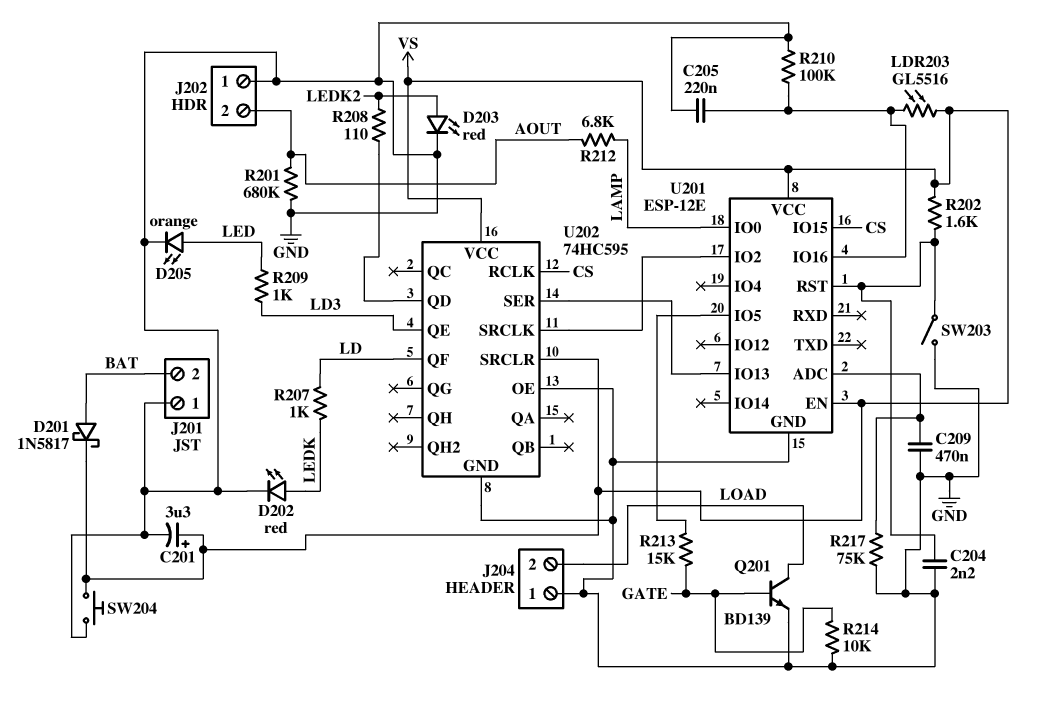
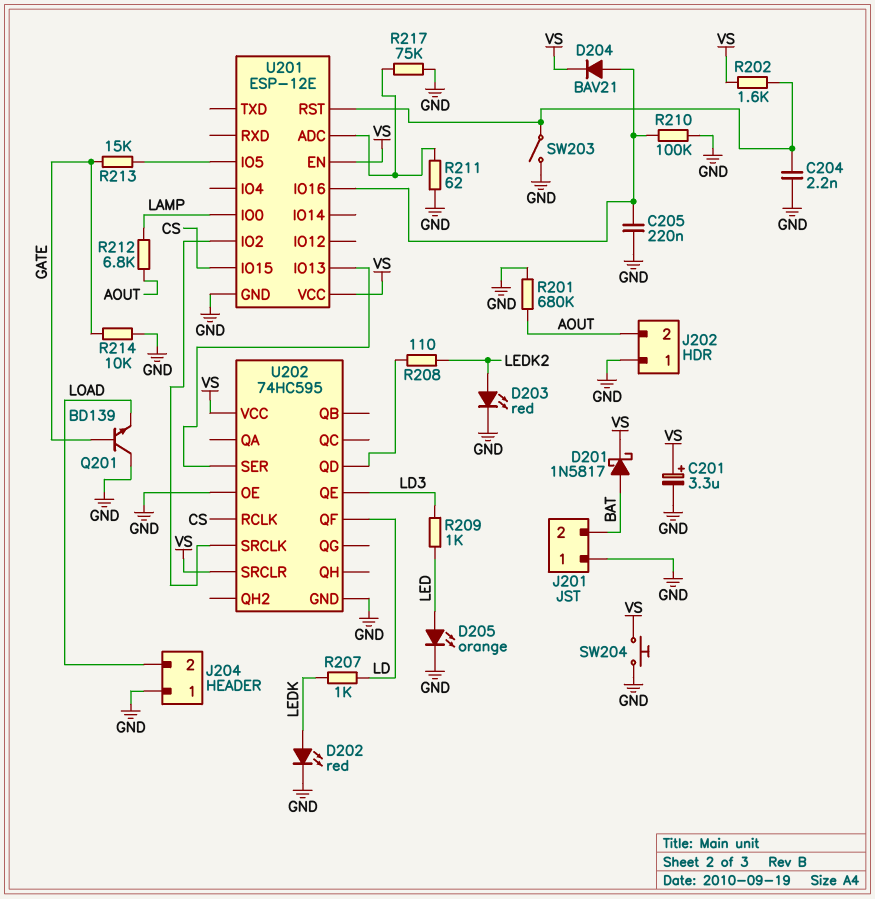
C209: 470nF (GND, U201/ADC) -> none
D204: none -> diode BAV21 (A U201/IO16, K VS)
LDR203: GL5516 (U201/IO16, VS) -> none
Q201: NPN BD139 (B GATE, C LOAD, E GND) -> NPN BD139 (B GATE, C GND, E LOAD)
R211: none -> 62 (GND, U201/ADC)

